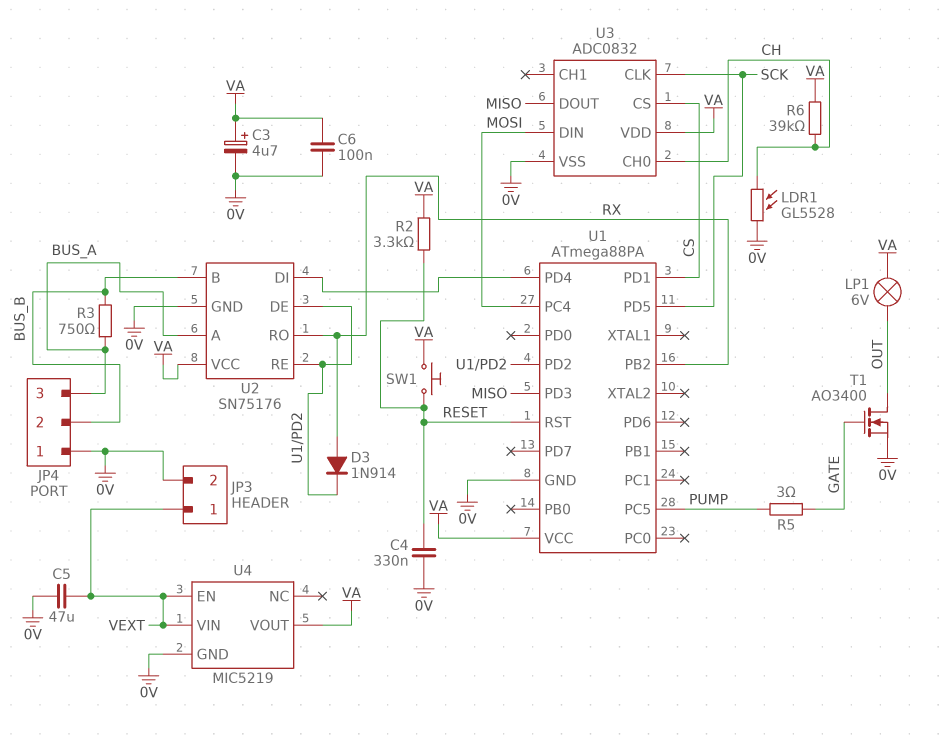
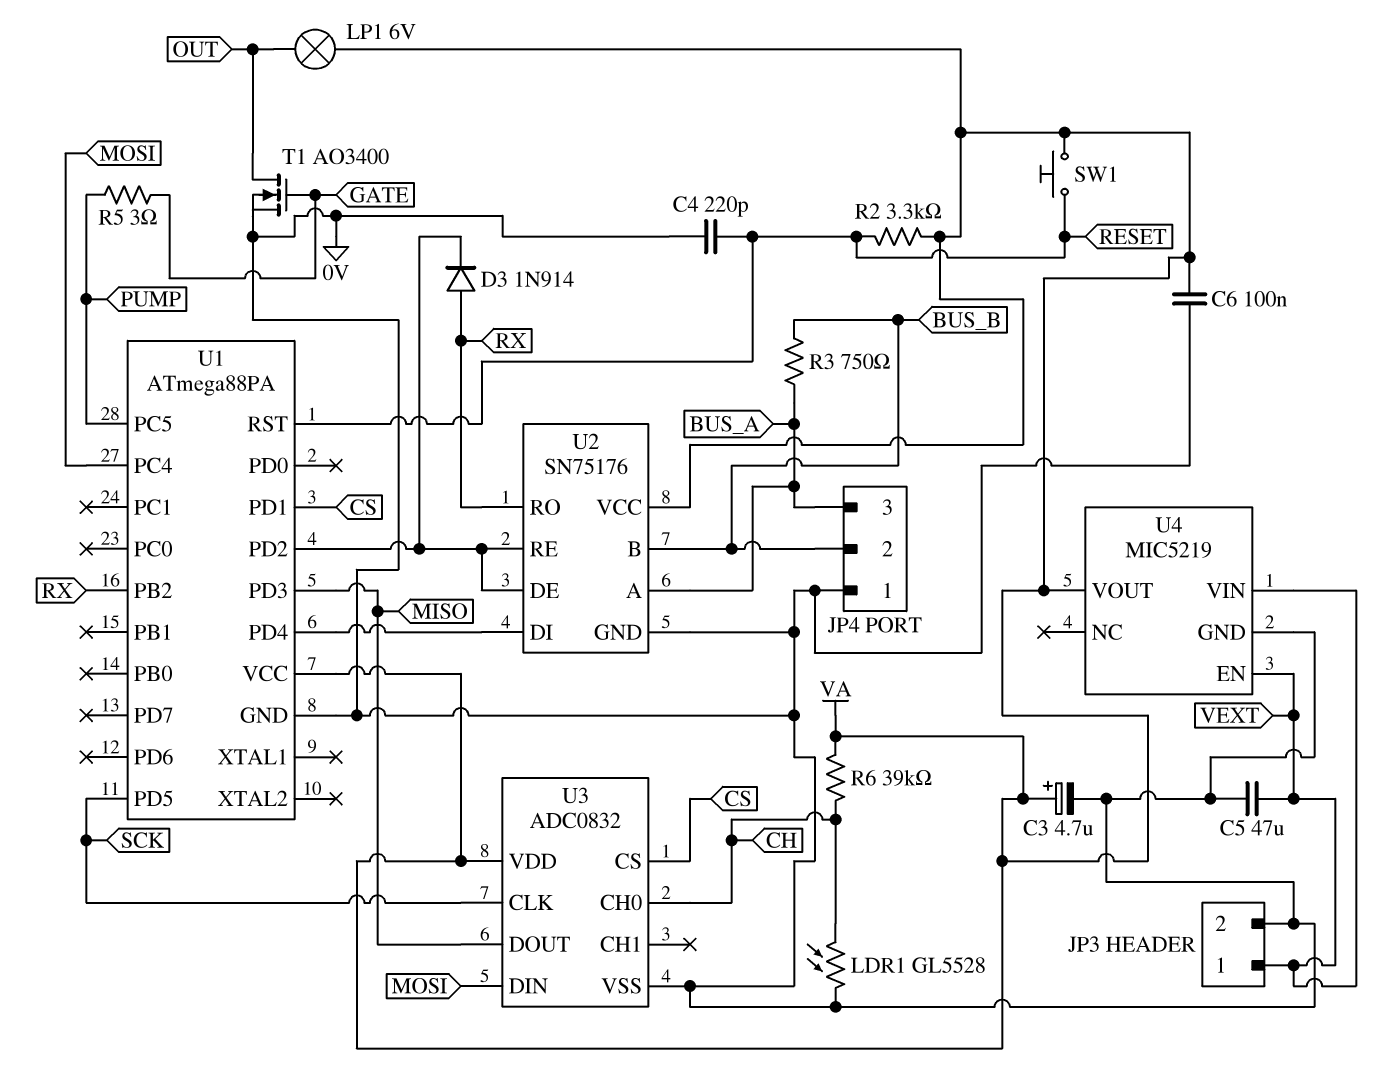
C4: 330nF (0V, RESET) -> 220pF (0V, RESET)

